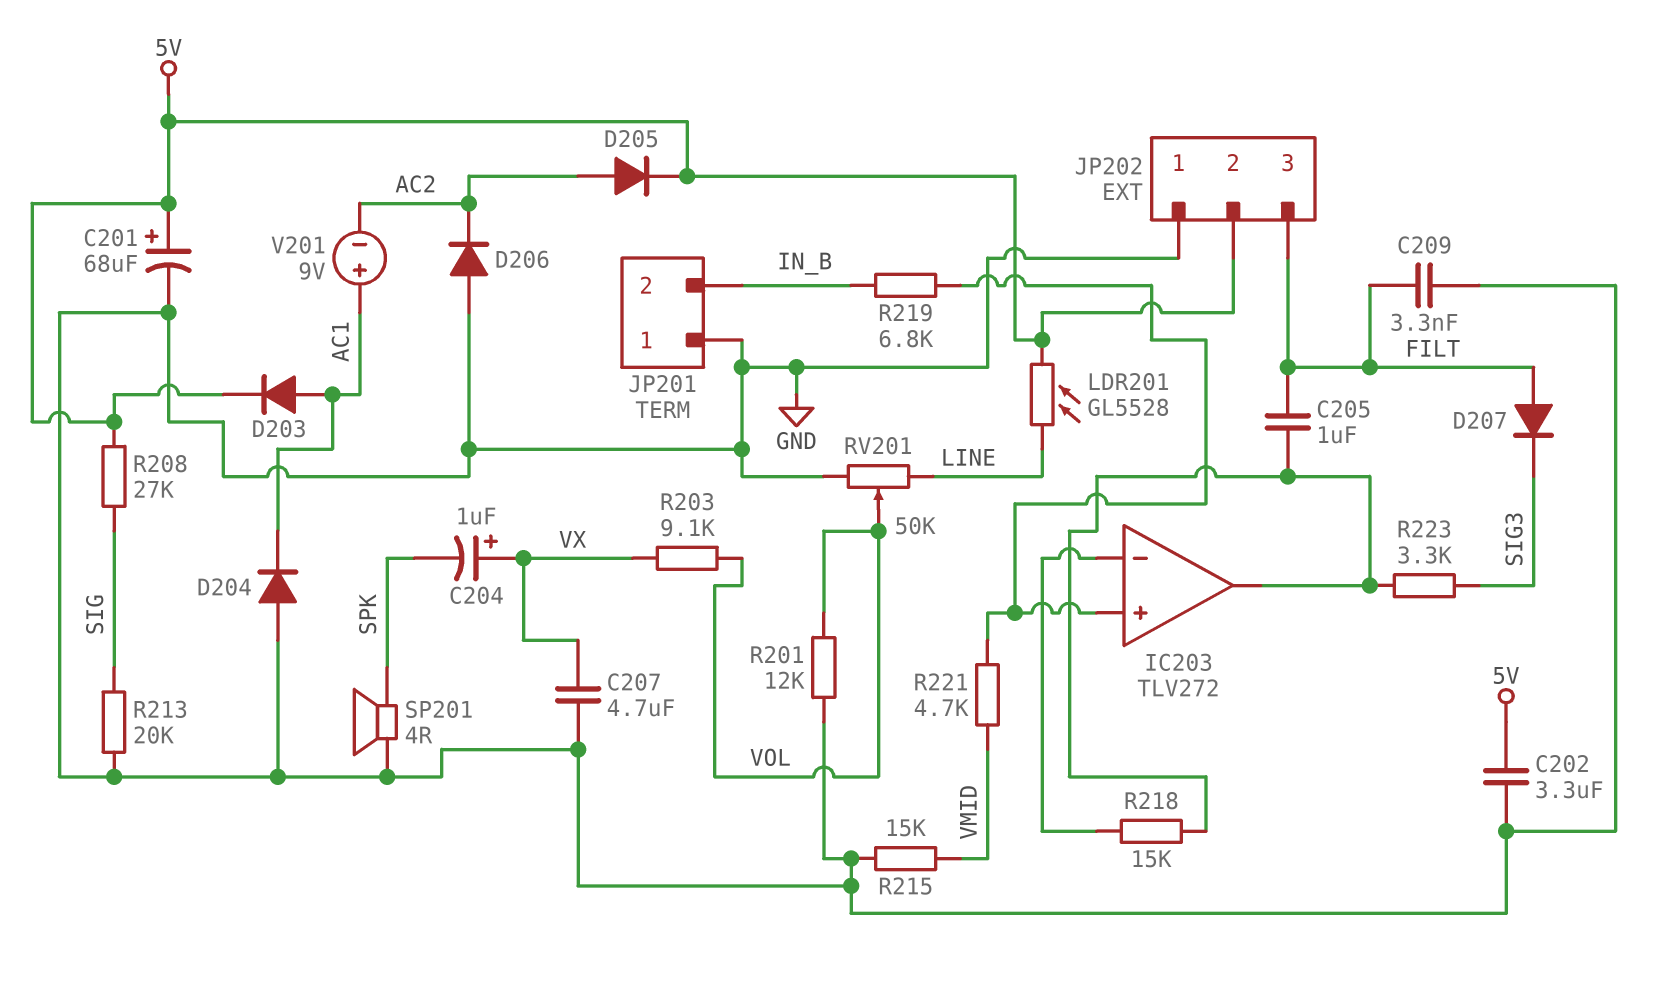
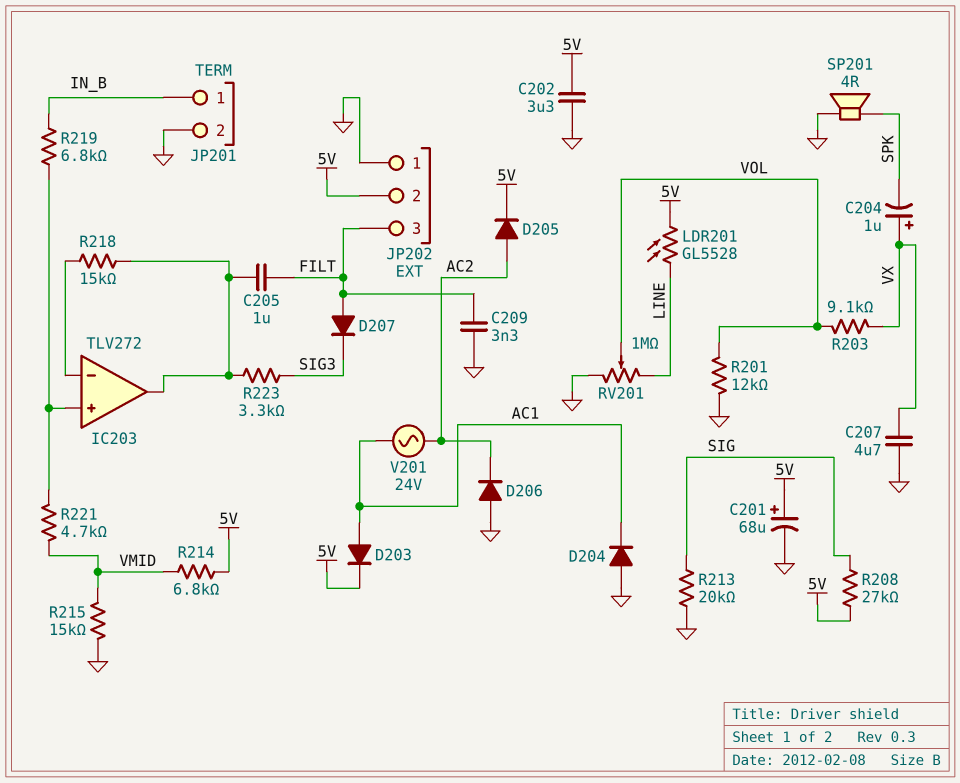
JP201 pin 1: GND -> IN_B
JP201 pin 2: IN_B -> GND
R214: none -> 6.8k (5V, VMID)
RV201: 50k (GND, LINE, wiper VOL) -> 1M (GND, LINE, wiper VOL)
V201: 9V (plus AC1, minus AC2) -> AC 24V (AC1, AC2)

